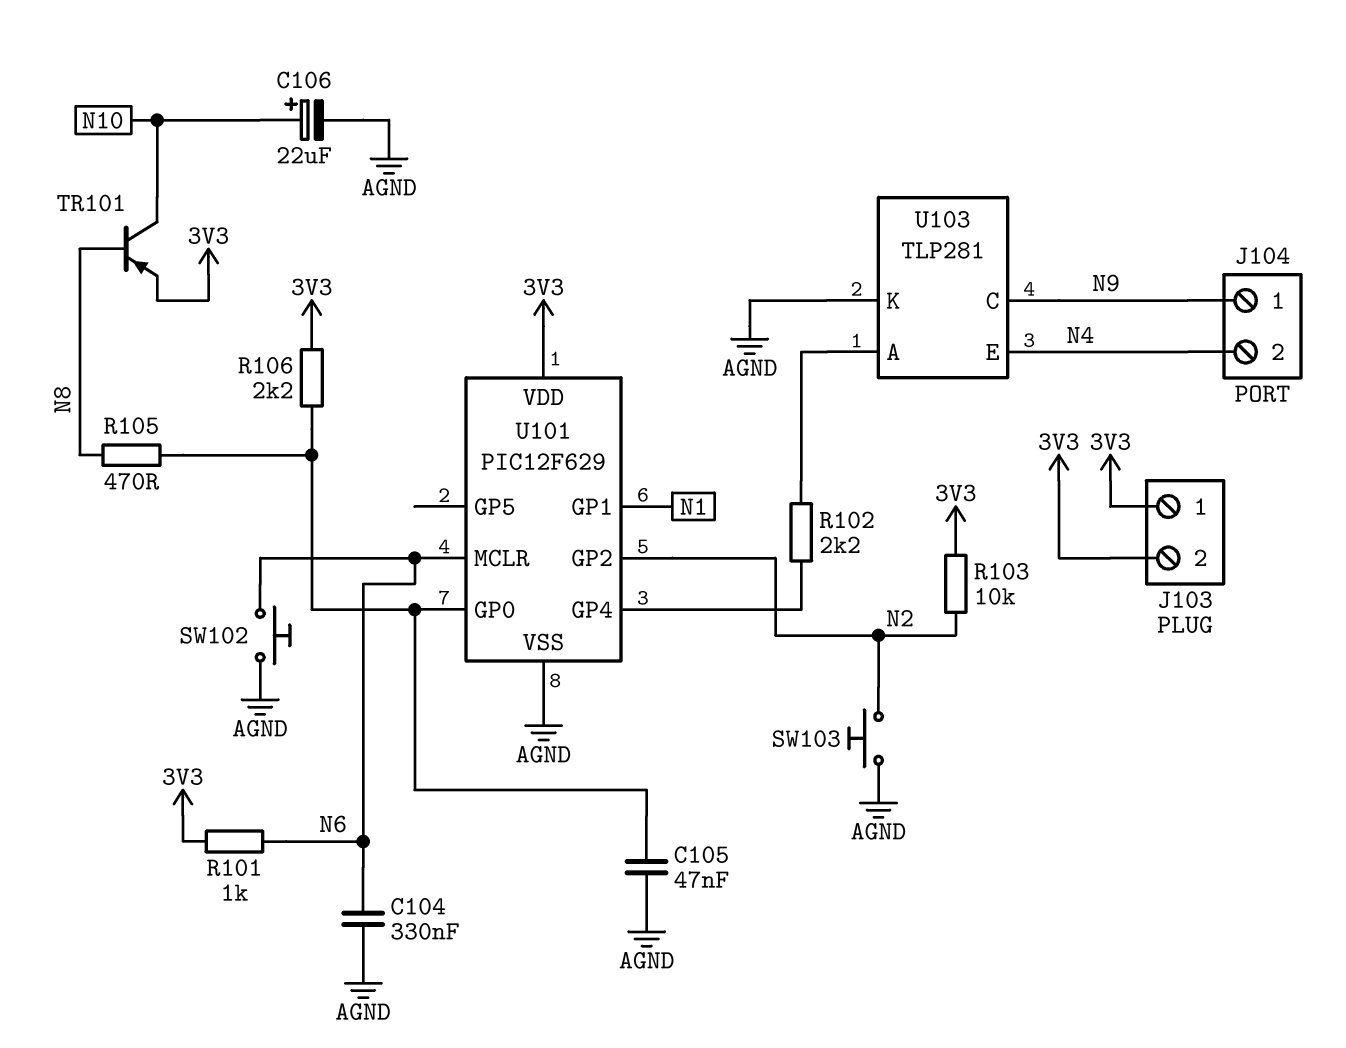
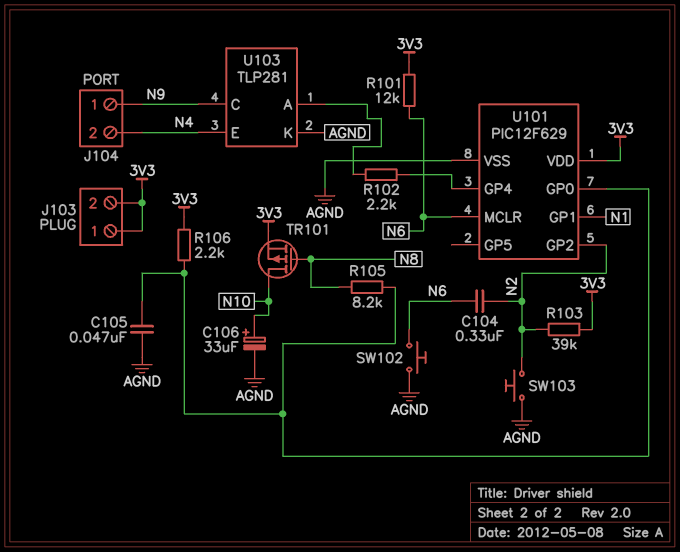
C104: 330nF (AGND, N6) -> 330nF (N2, N6)
C106: 22uF (plus N10, minus AGND) -> 33uF (plus N10, minus AGND)
R101: 1k (3V3, N6) -> 12k (3V3, N6)
R103: 10k (3V3, N2) -> 39k (3V3, N2)
R105: 470 (N8, U101/GP0) -> 8.2k (N8, U101/GP0)
TR101: PNP (B N8, C N10, E 3V3) -> PMOS (G N8, D N10, S 3V3)

